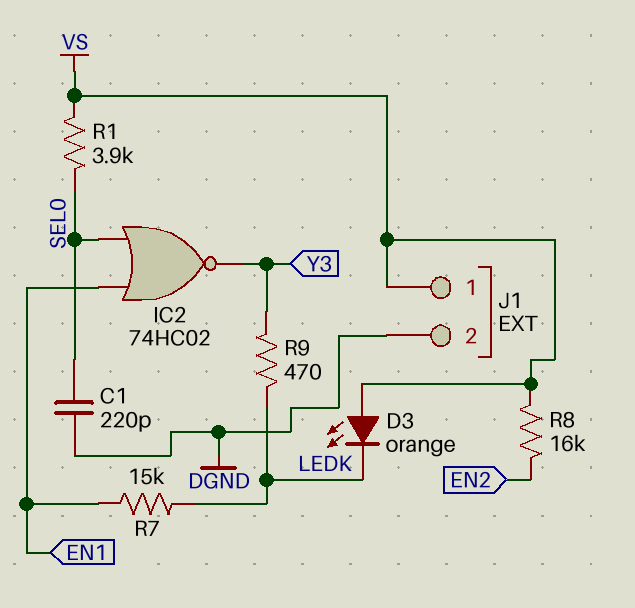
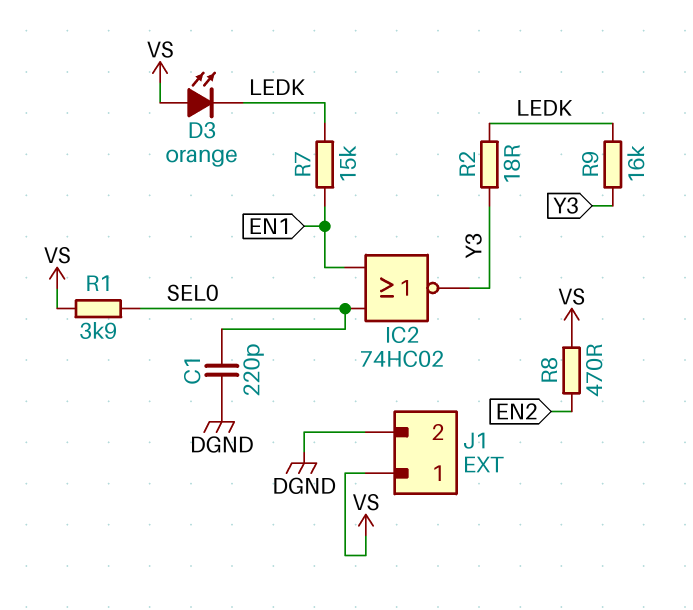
R2: none -> 18 (LEDK, Y3)
R8: 16k (EN2, VS) -> 470 (EN2, VS)
R9: 470 (LEDK, Y3) -> 16k (LEDK, Y3)

